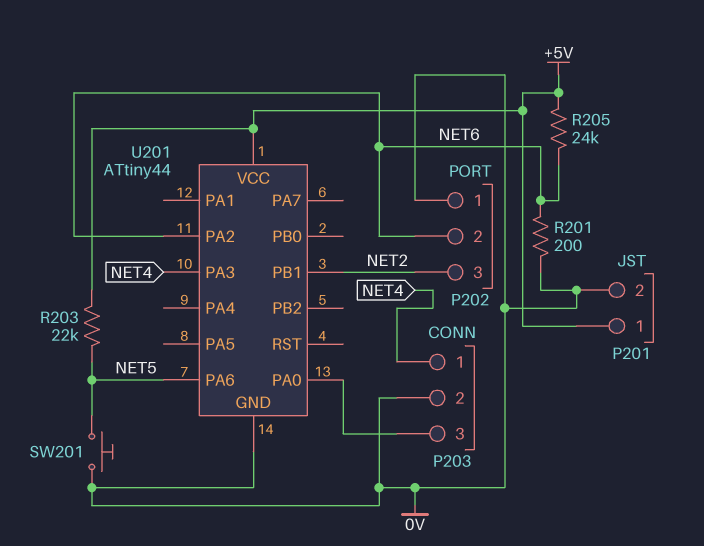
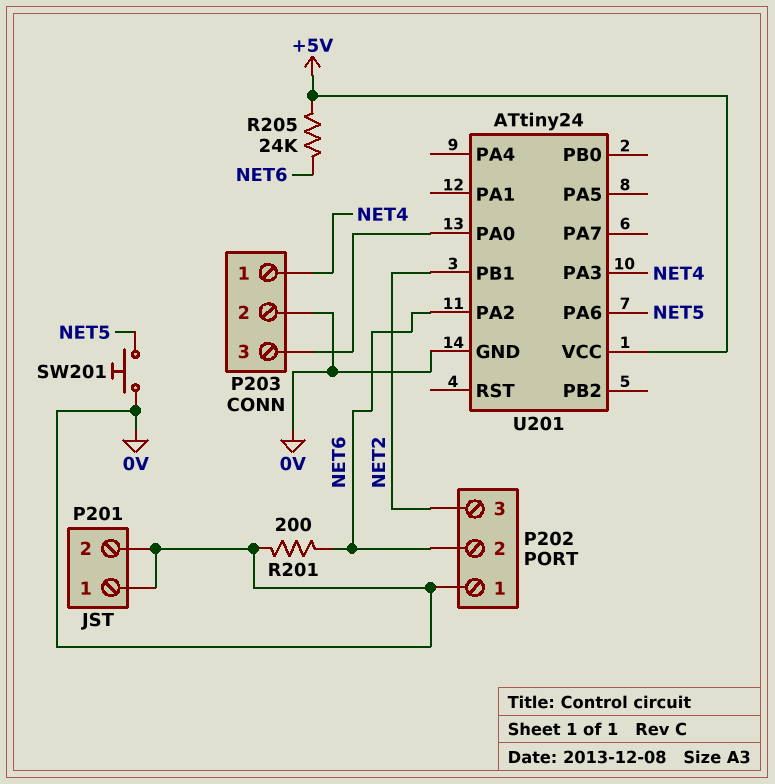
P201 pin 1: +5V -> 0V
R203: 22k (+5V, NET5) -> none
U201: ATtiny44 -> ATtiny24

